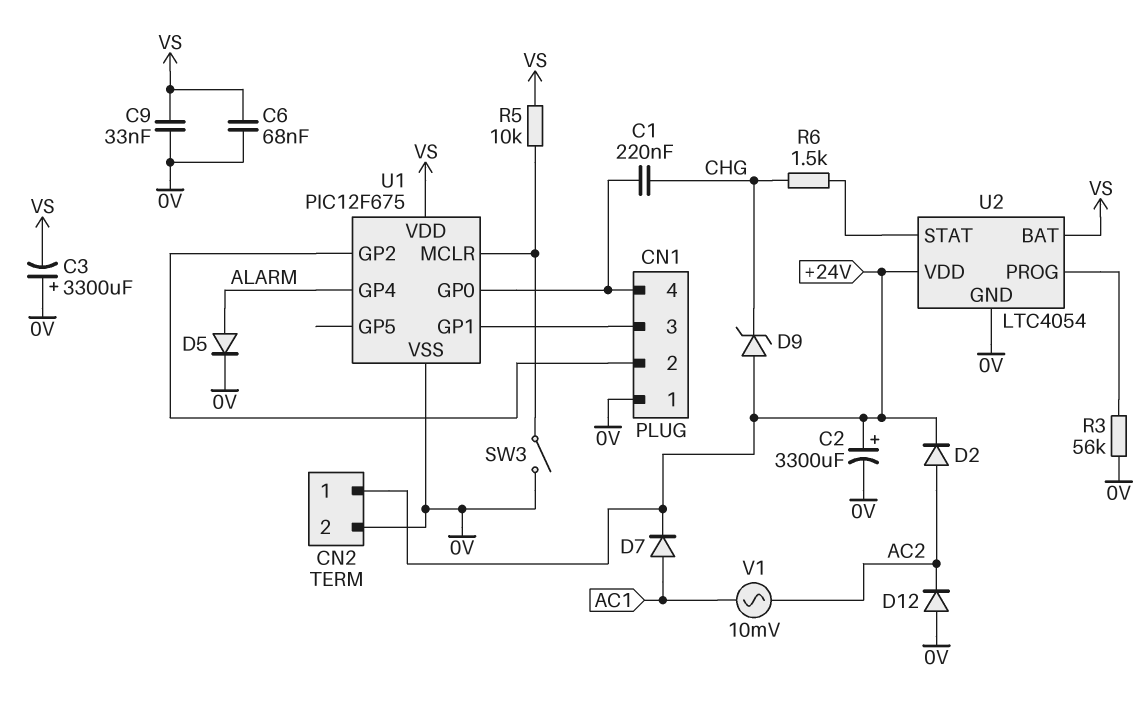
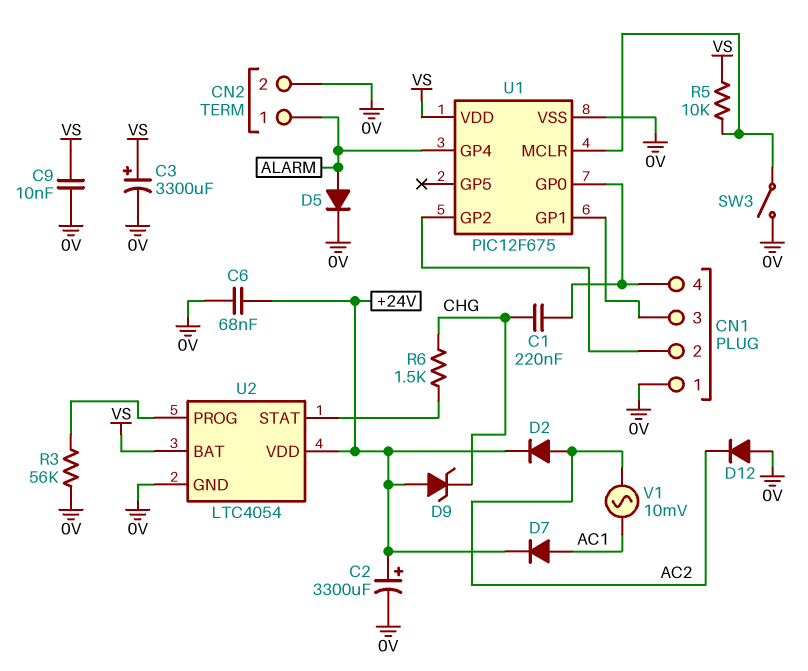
C3: 3300uF (plus 0V, minus VS) -> 3300uF (plus VS, minus 0V)
C6: 68nF (0V, VS) -> 68nF (+24V, 0V)
C9: 33nF (0V, VS) -> 10nF (0V, VS)
CN2 pin 1: +24V -> ALARM

